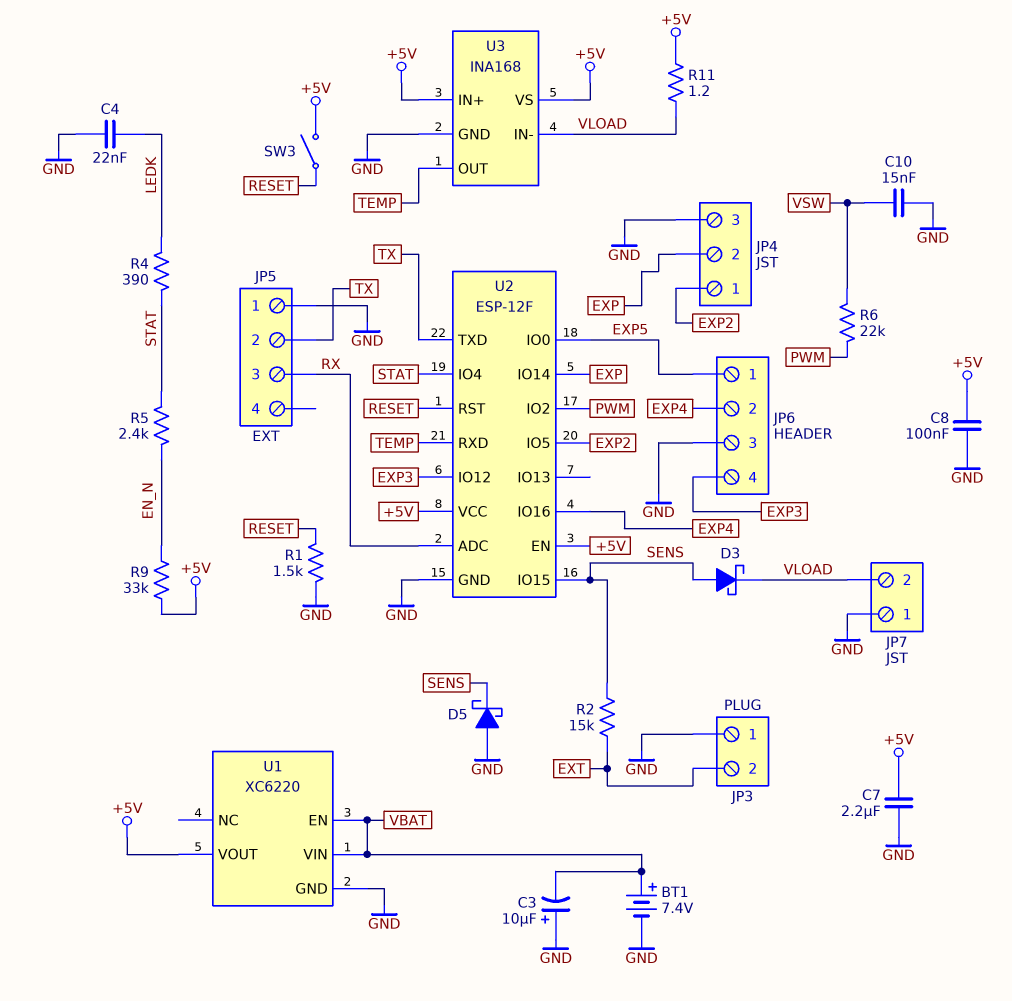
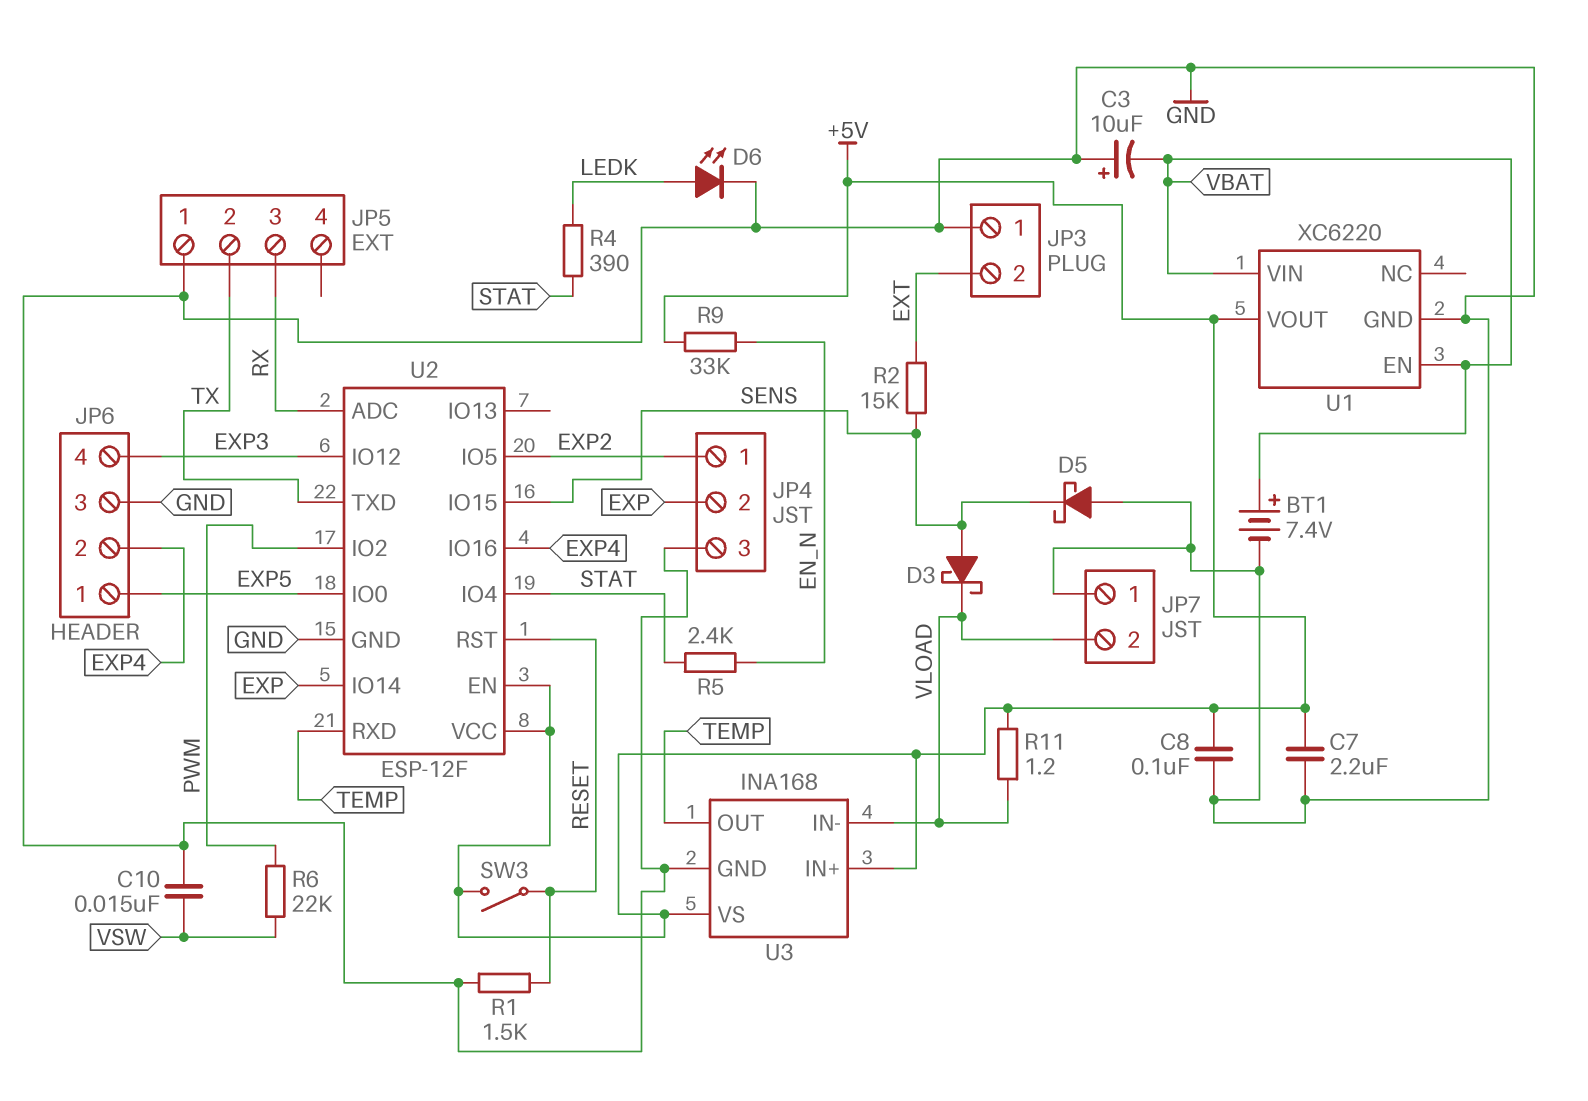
C4: 22nF (GND, LEDK) -> none
D6: none -> LED (A LEDK, K GND)

